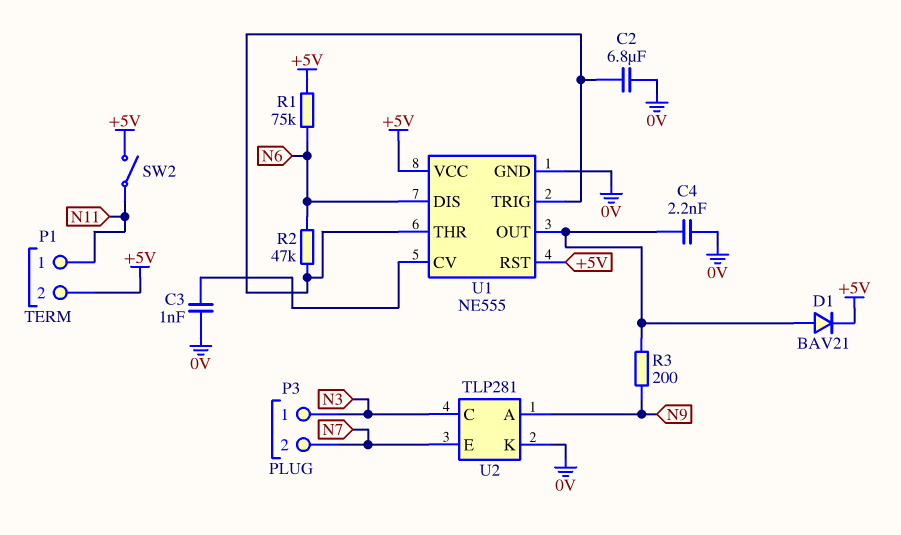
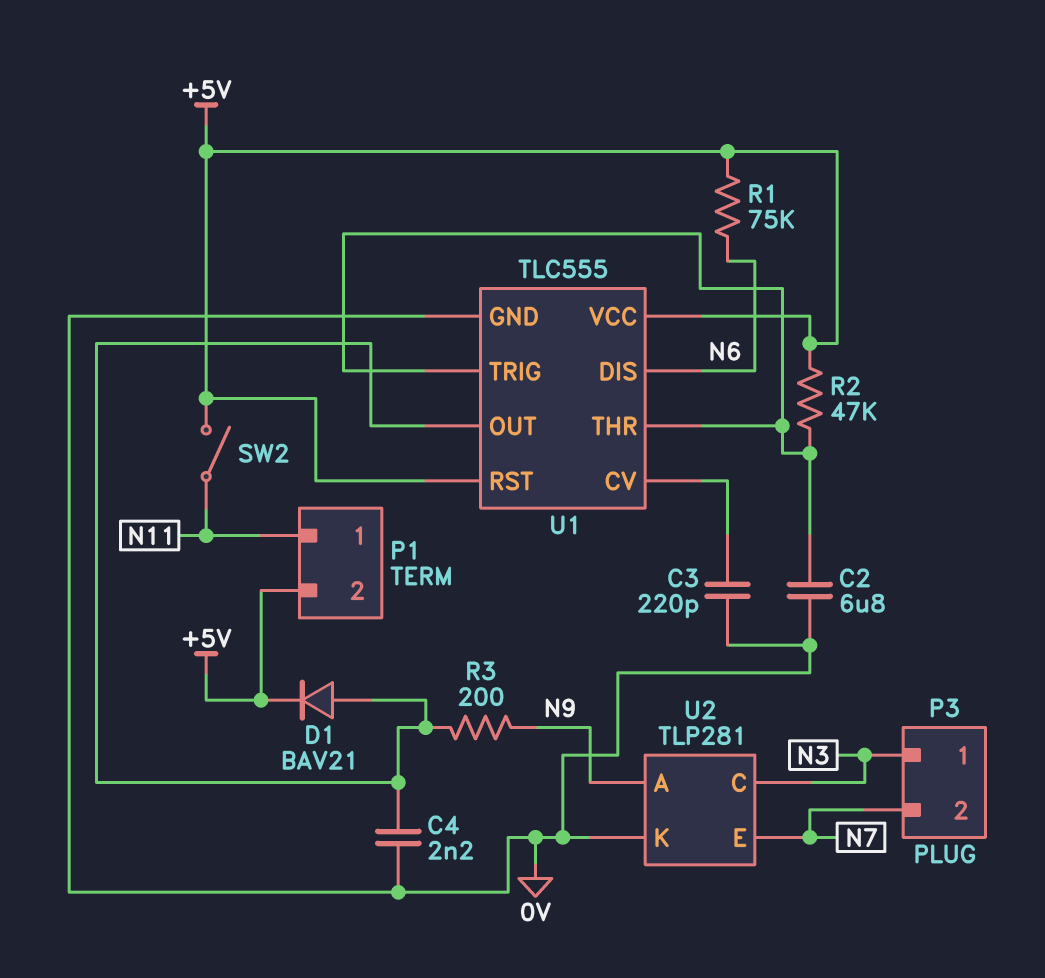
C3: 1nF (0V, U1/CV) -> 220pF (0V, U1/CV)
R2: 47k (N6, U1/THR) -> 47k (+5V, U1/THR)
U1: NE555 -> TLC555

